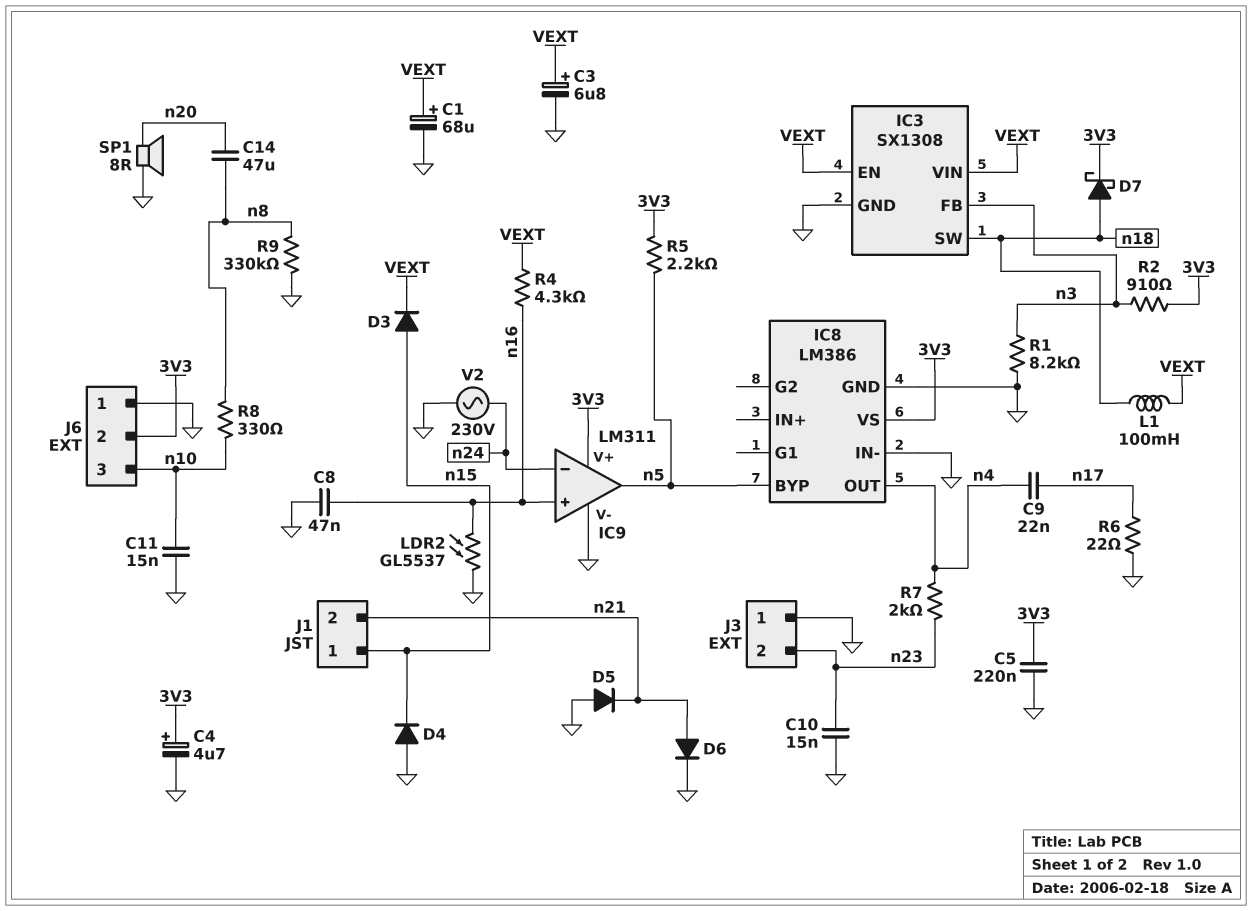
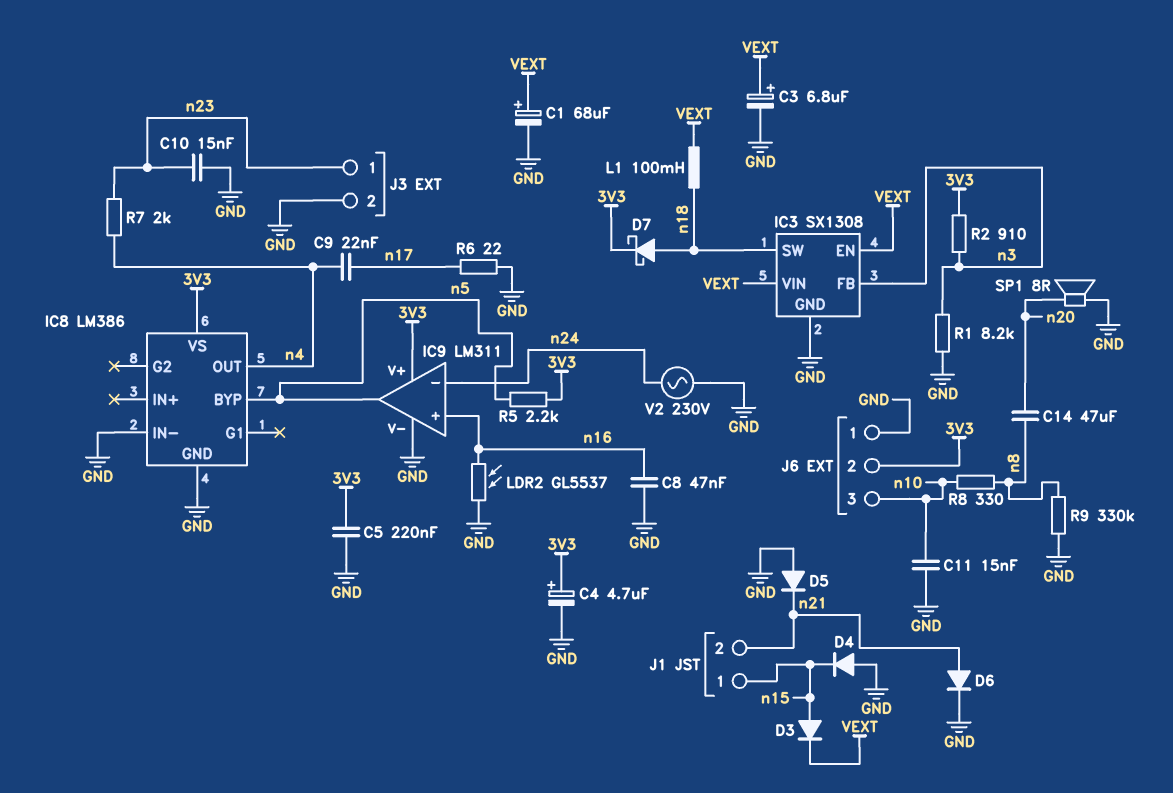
J3 pin 1: GND -> n23
J3 pin 2: n23 -> GND
R4: 4.3k (VEXT, n16) -> none

